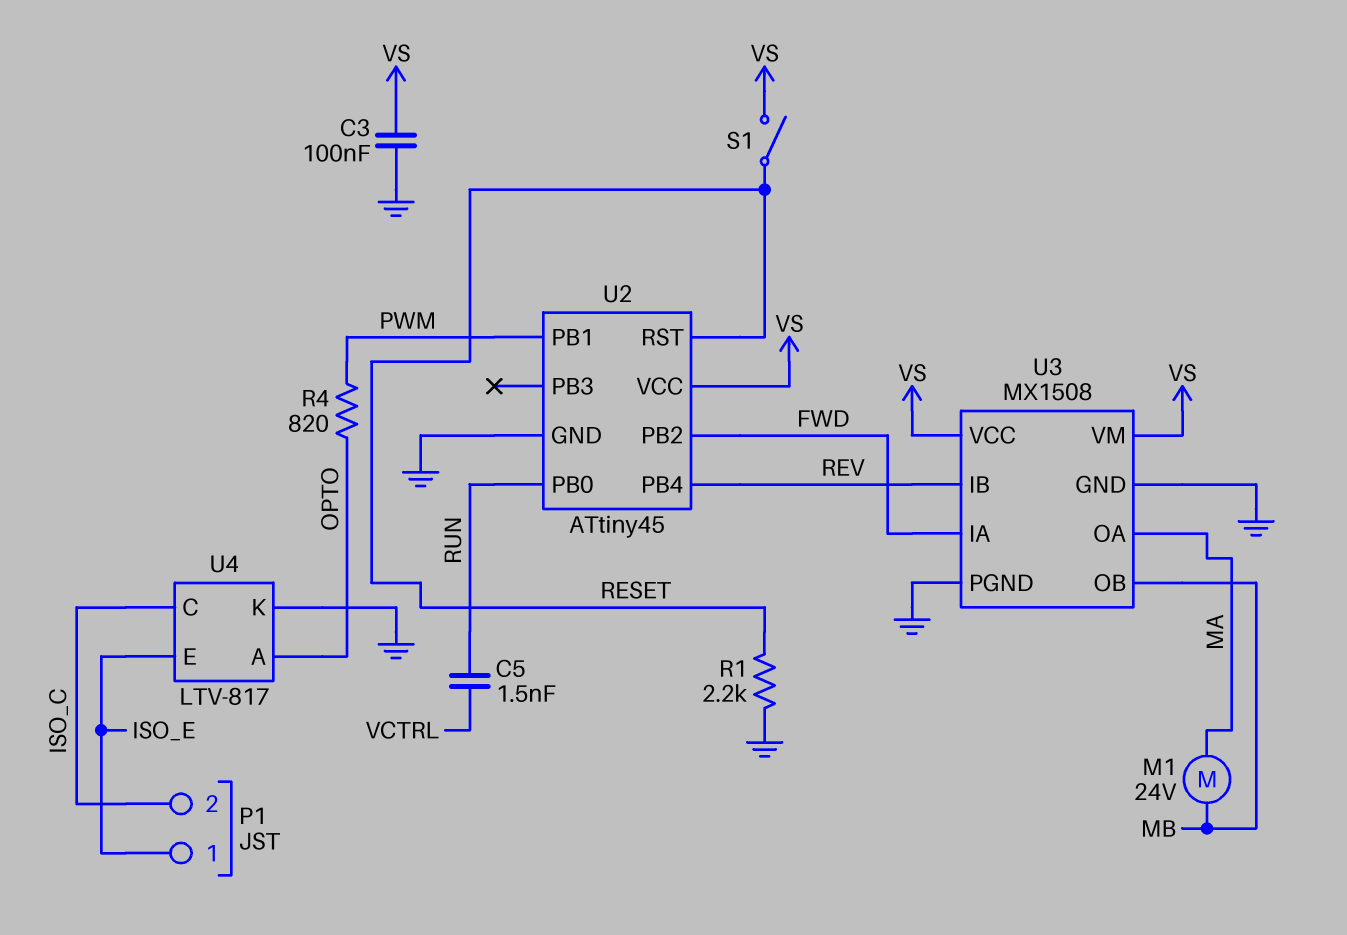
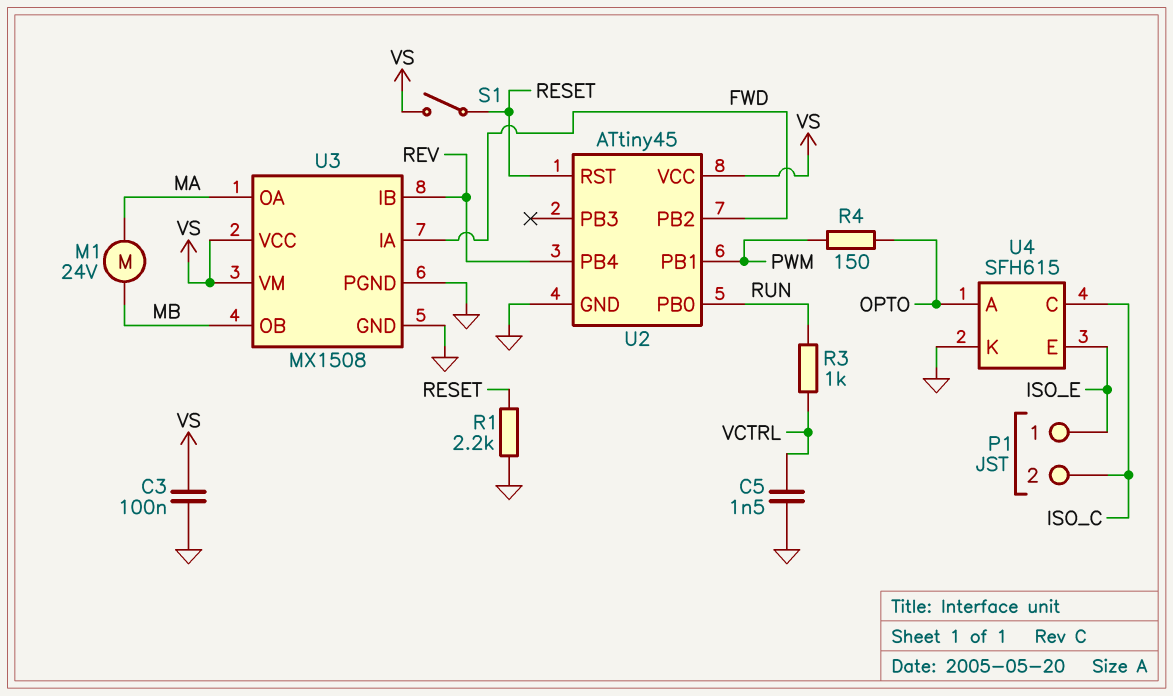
C5: 1.5nF (RUN, VCTRL) -> 1.5nF (GND, VCTRL)
R3: none -> 1k (RUN, VCTRL)
R4: 820 (OPTO, PWM) -> 150 (OPTO, PWM)
U4: LTV-817 -> SFH615

